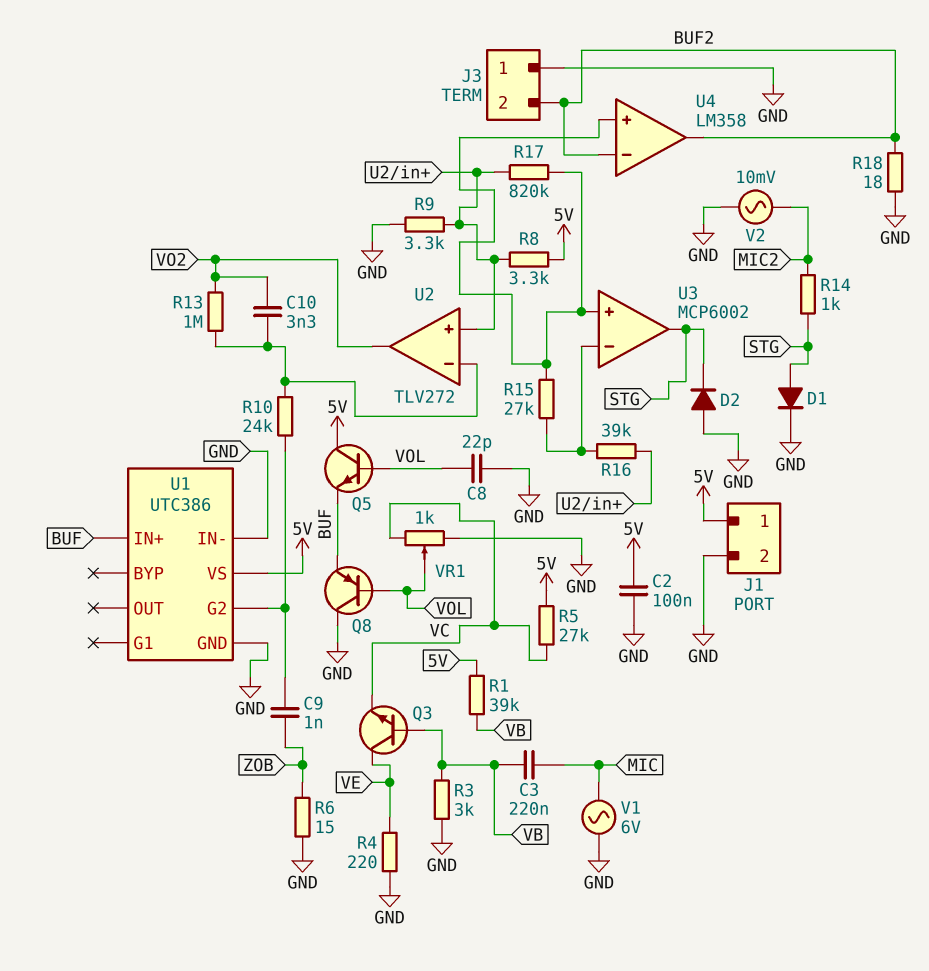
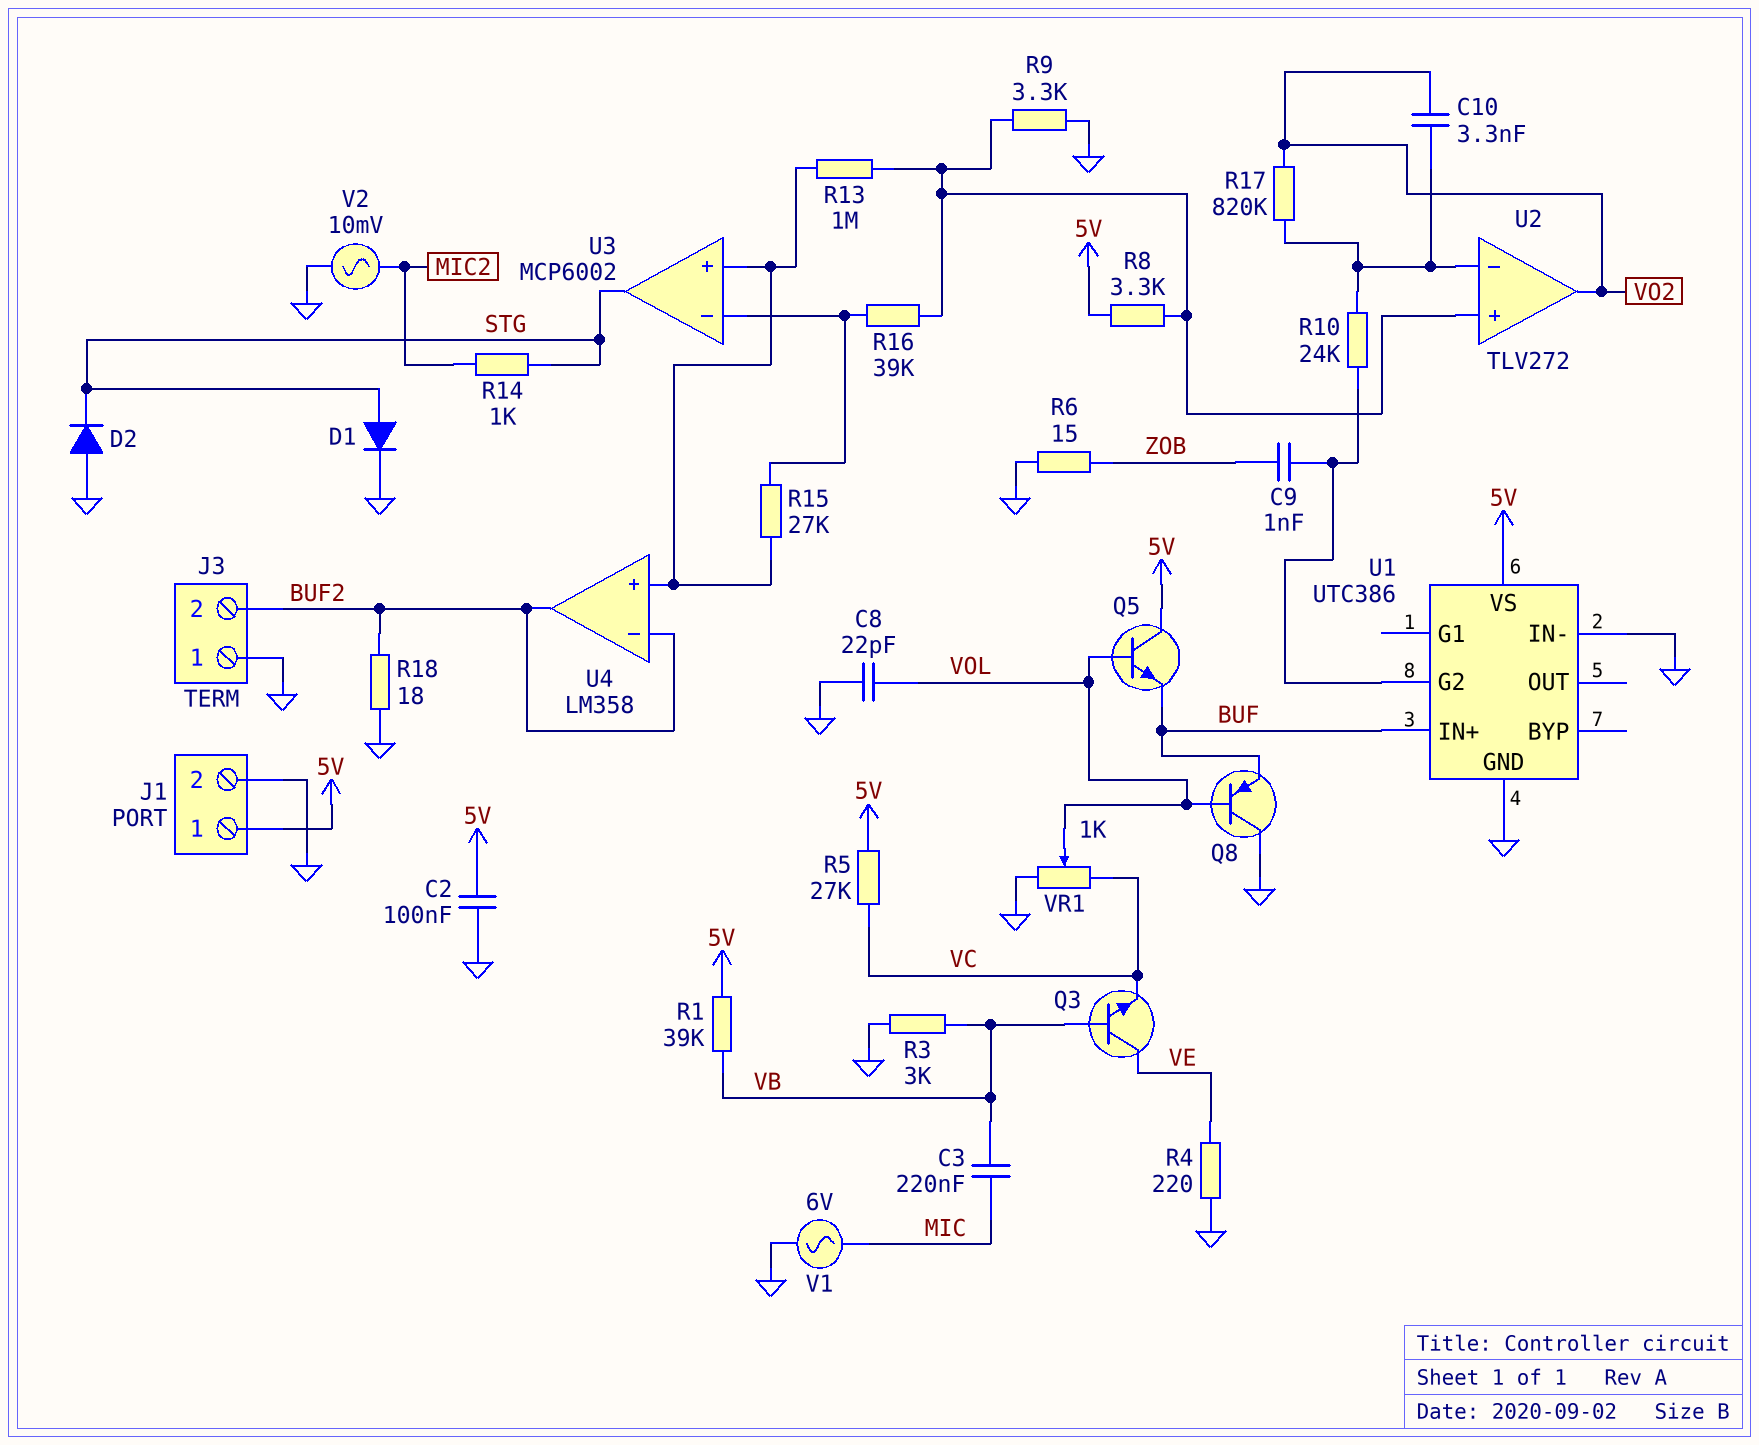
R13: 1M (U2/in-, VO2) -> 1M (U2/in+, U3/in+)
R17: 820k (U2/in+, U3/in+) -> 820k (U2/in-, VO2)

